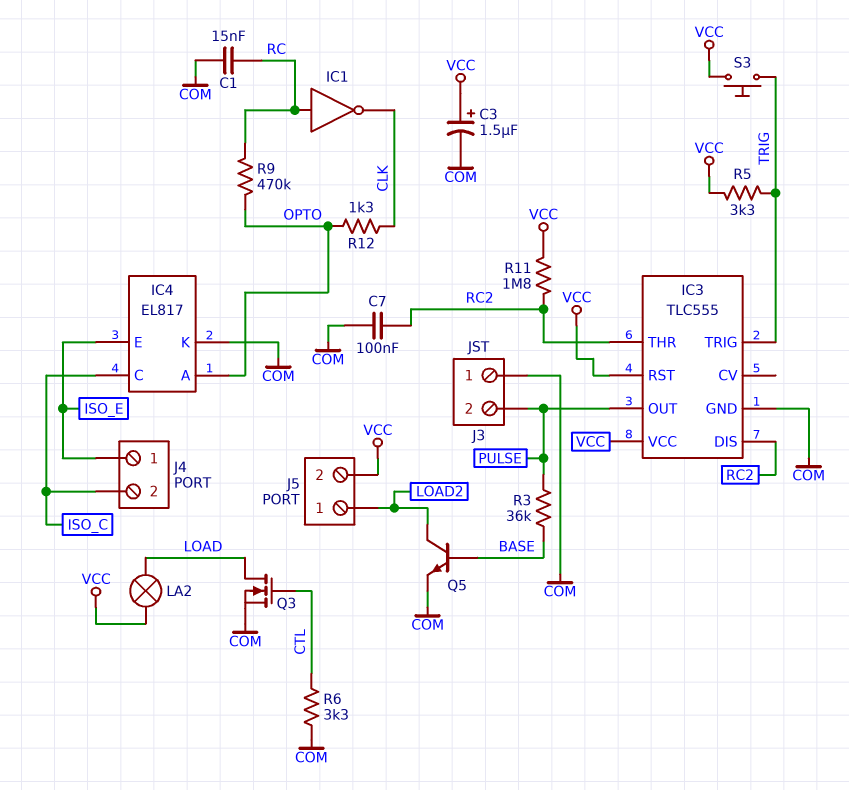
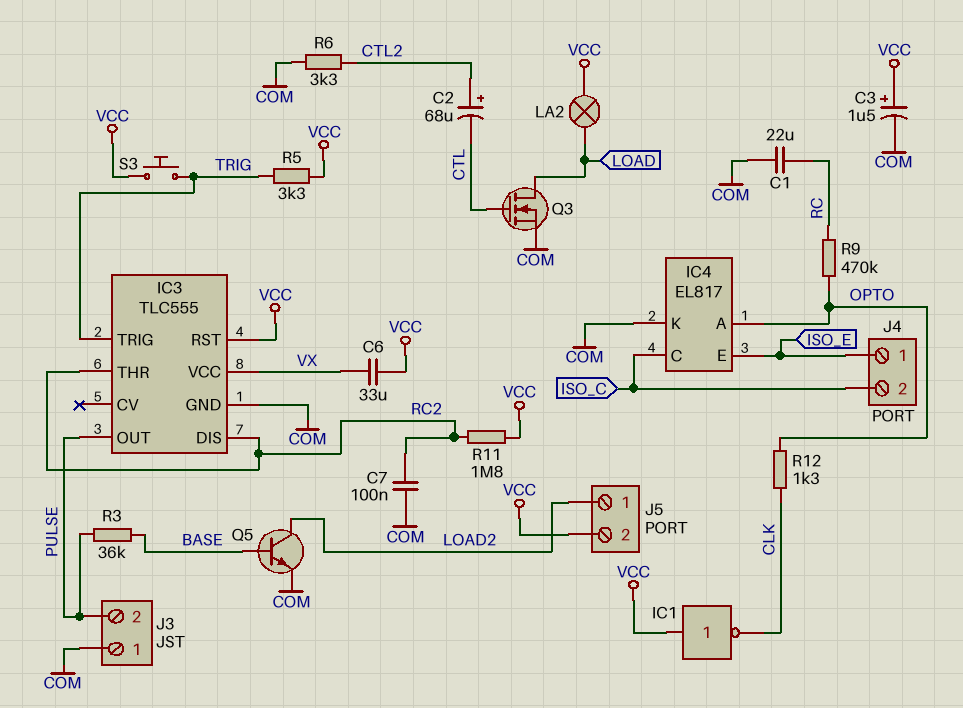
C1: 15nF (COM, RC) -> 22uF (COM, RC)
C2: none -> 68uF (plus CTL2, minus CTL)
C6: none -> 33uF (VCC, VX)
IC1: NOT (in RC, out CLK) -> NOT (in VCC, out CLK)
IC3 pin VCC: VCC -> VX
R6: 3.3k (COM, CTL) -> 3.3k (COM, CTL2)

